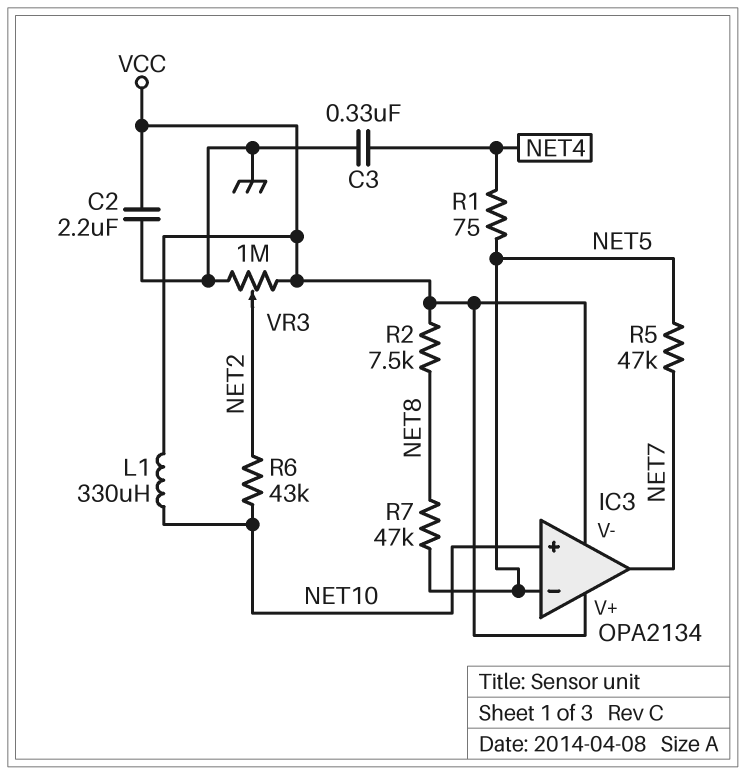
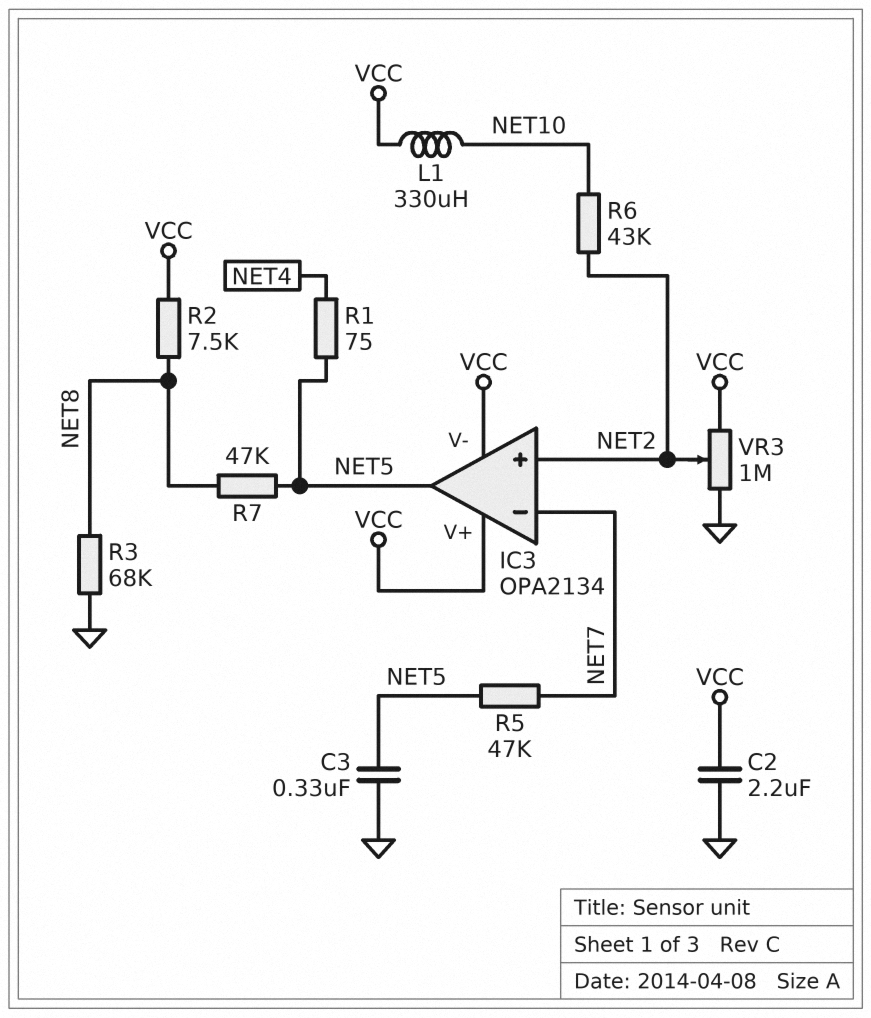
C3: 330nF (GND, NET4) -> 330nF (GND, NET5)
IC3 pin in+: NET10 -> NET2
IC3 pin in-: NET5 -> NET7
IC3 pin out: NET7 -> NET5
R3: none -> 68k (GND, NET8)

